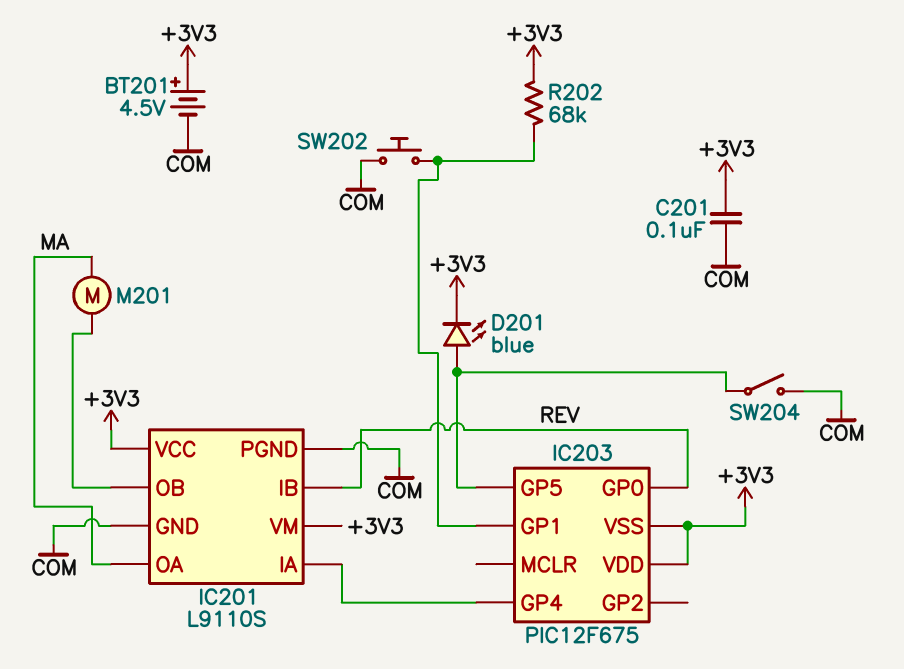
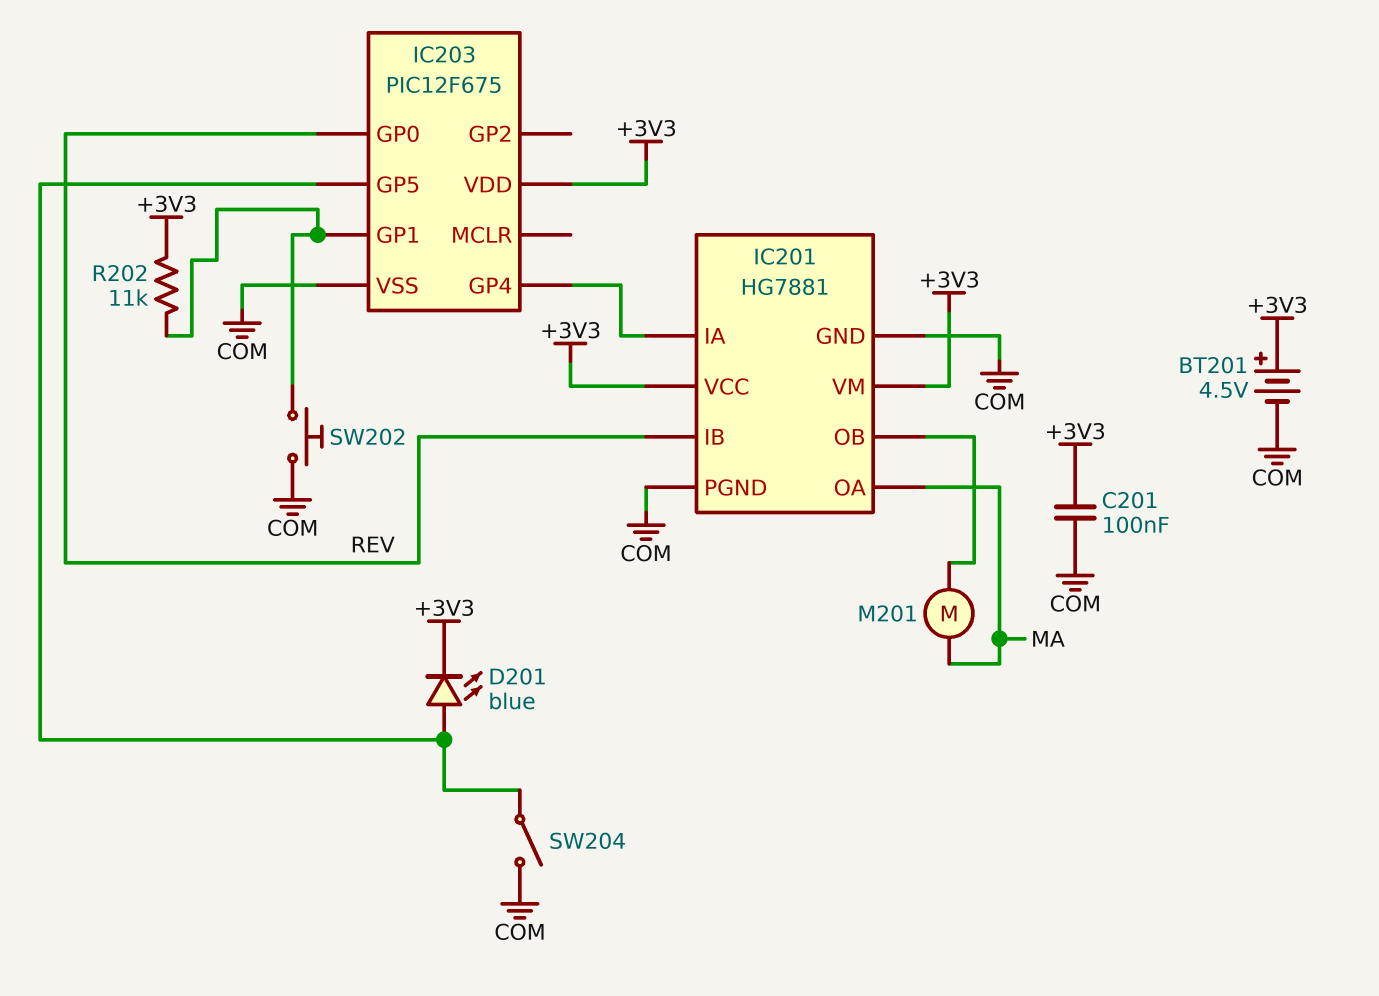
IC201: L9110S -> HG7881
IC203 pin VSS: +3V3 -> COM
R202: 68k (+3V3, IC203/GP1) -> 11k (+3V3, IC203/GP1)

